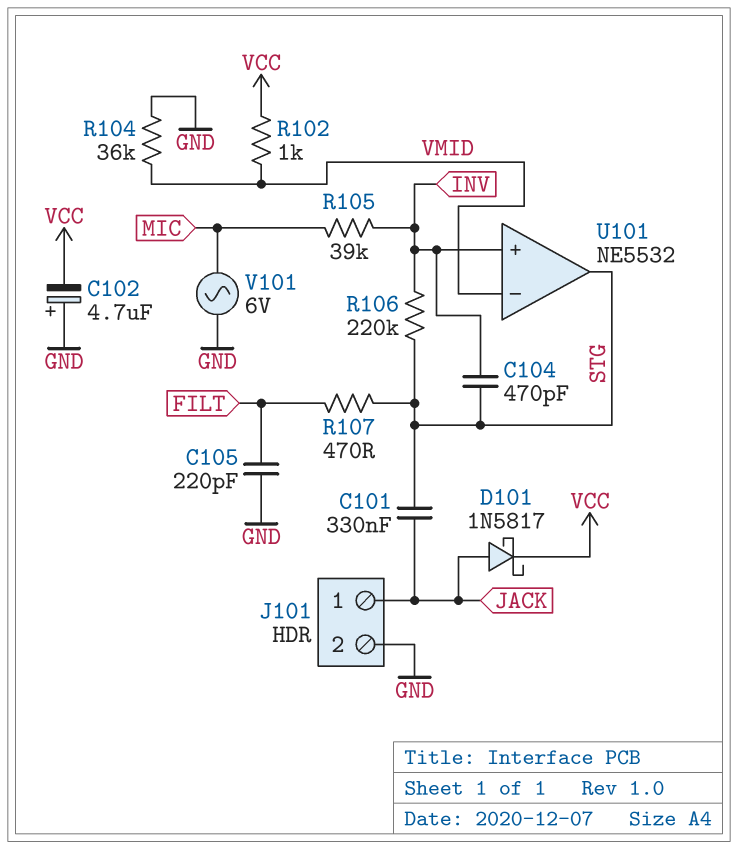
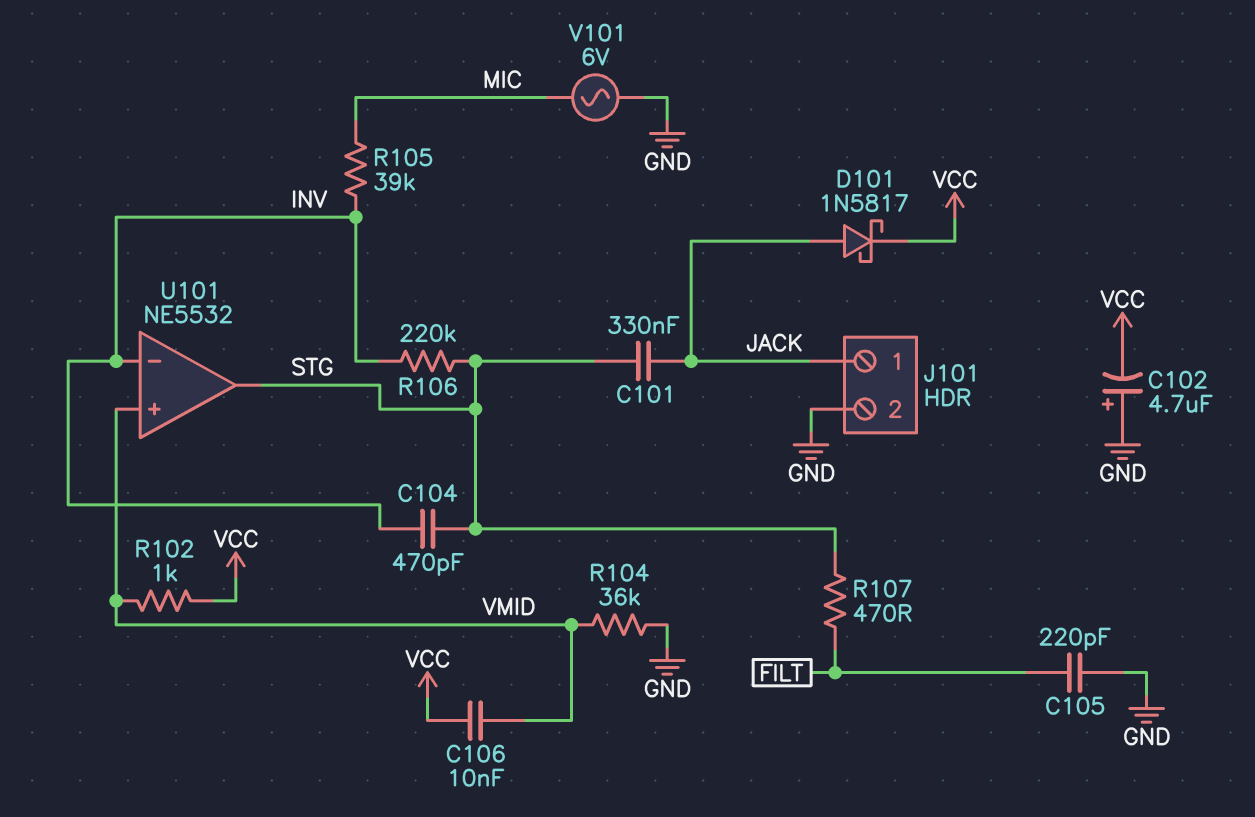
C106: none -> 10nF (VCC, VMID)
U101 pin in+: INV -> VMID
U101 pin in-: VMID -> INV

